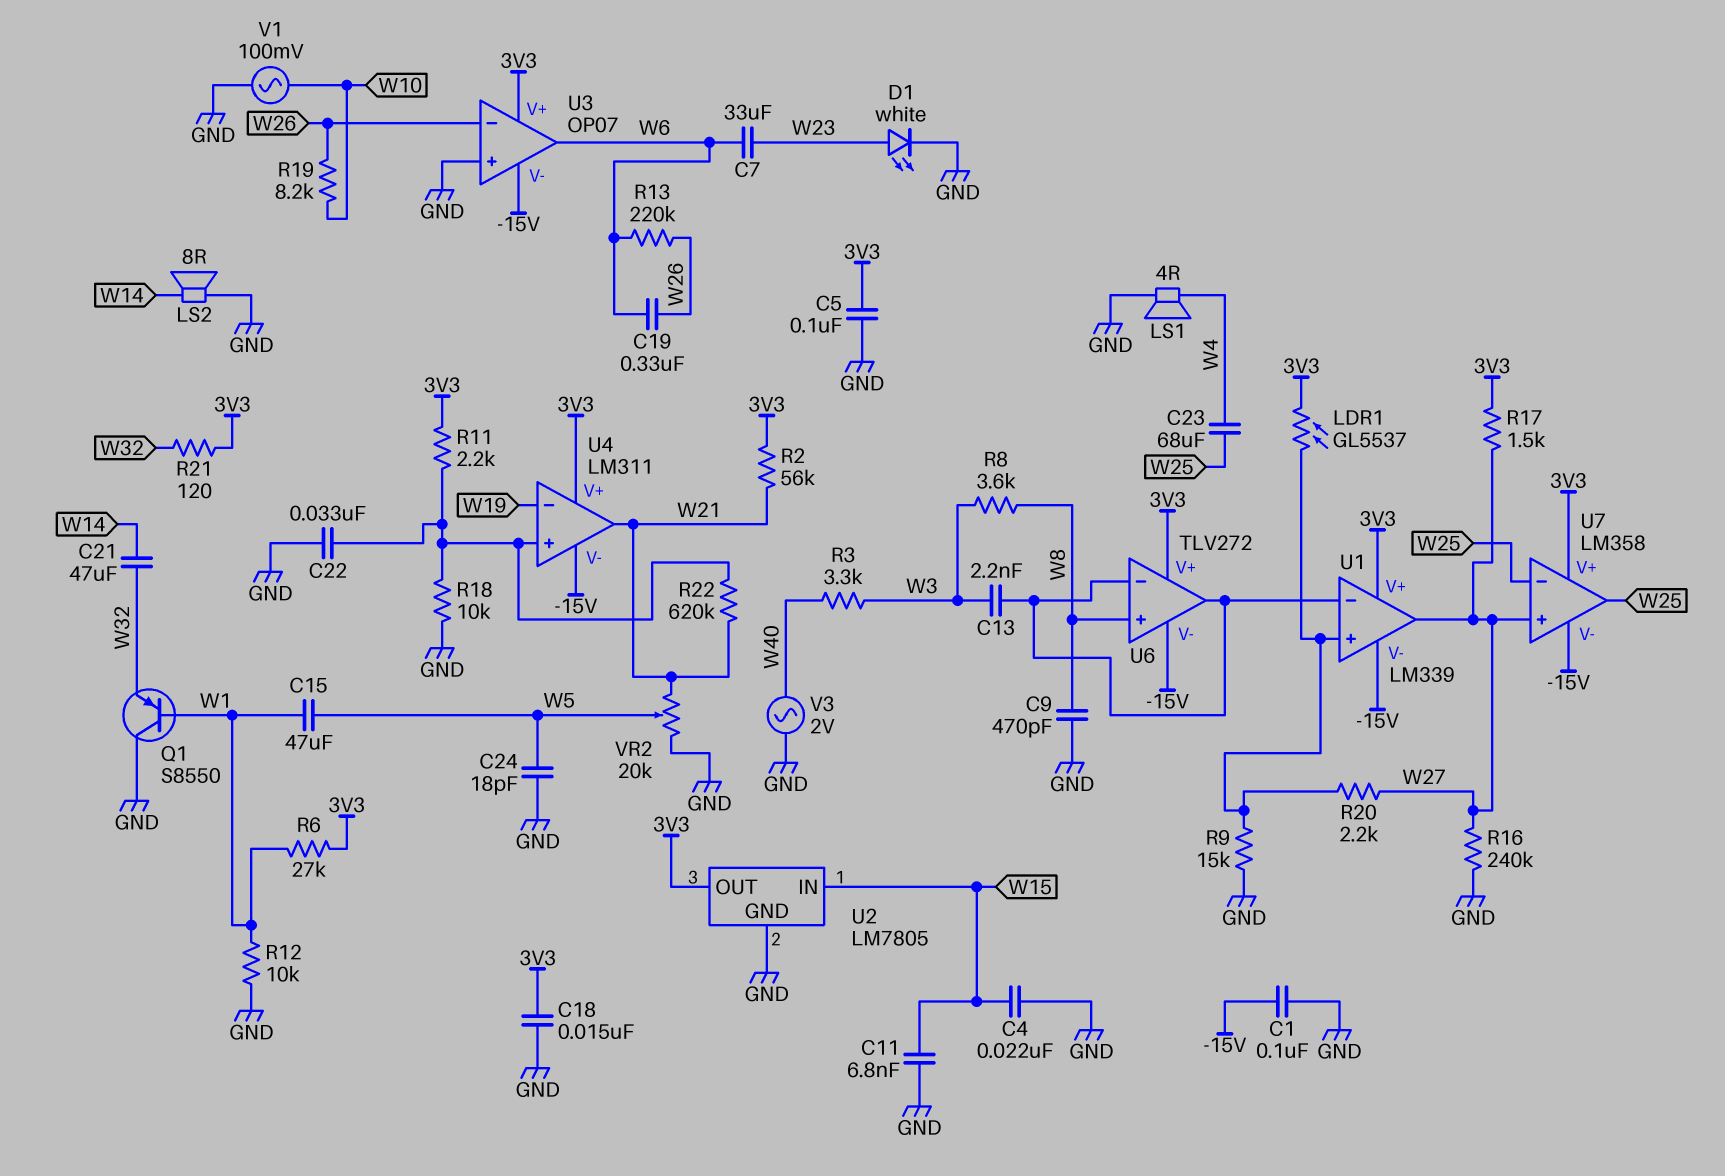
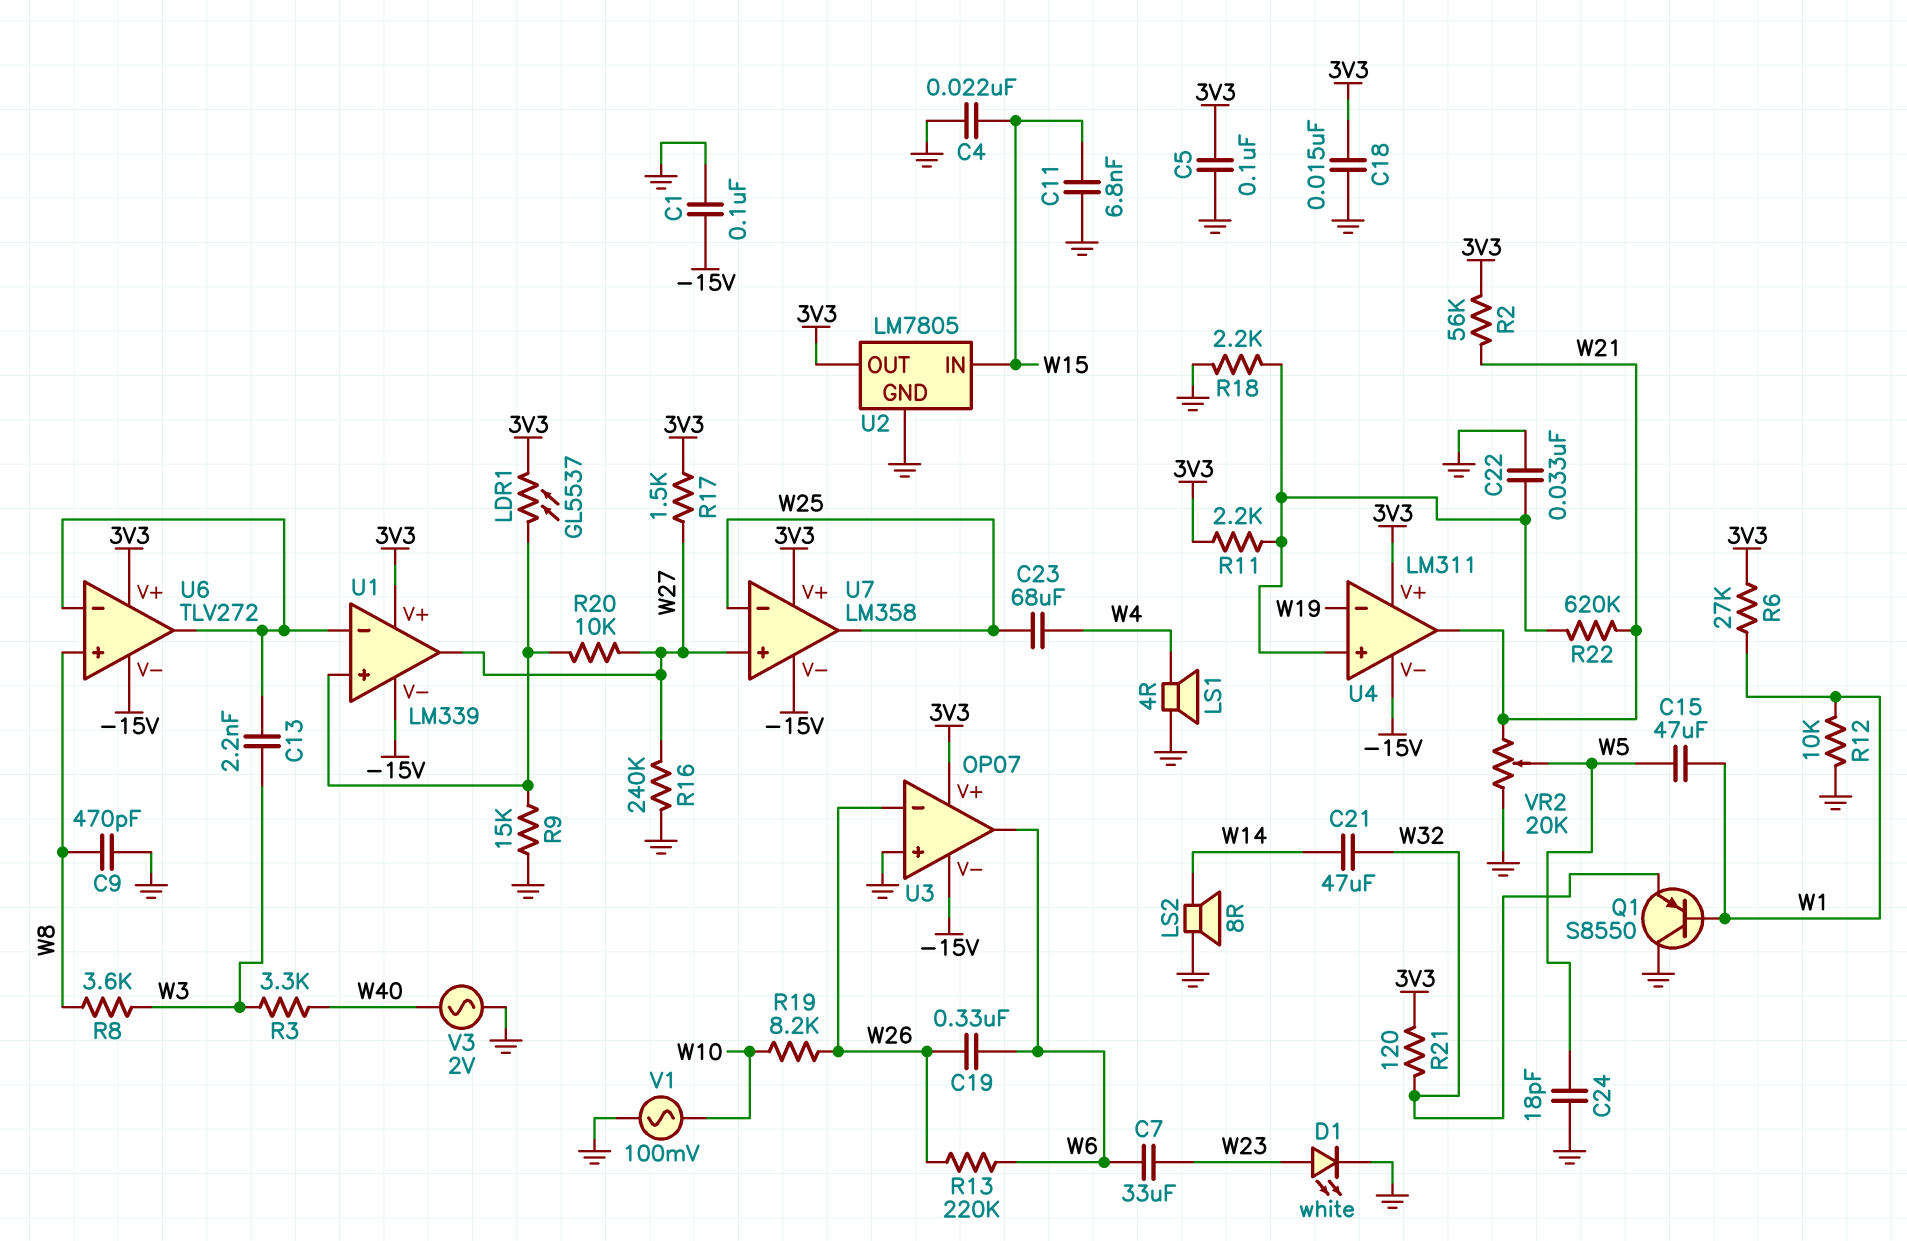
R18: 10k (GND, U4/in+) -> 2.2k (GND, U4/in+)
R20: 2.2k (U1/in+, W27) -> 10k (U1/in+, W27)

